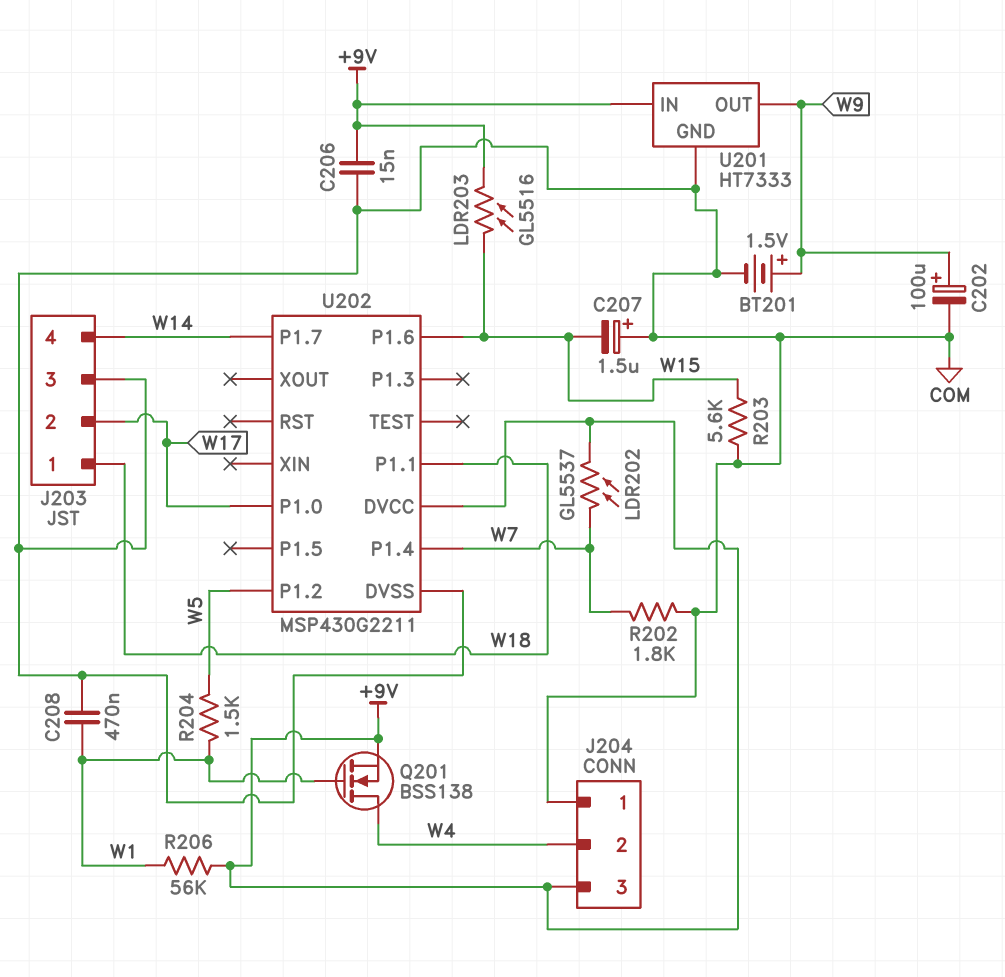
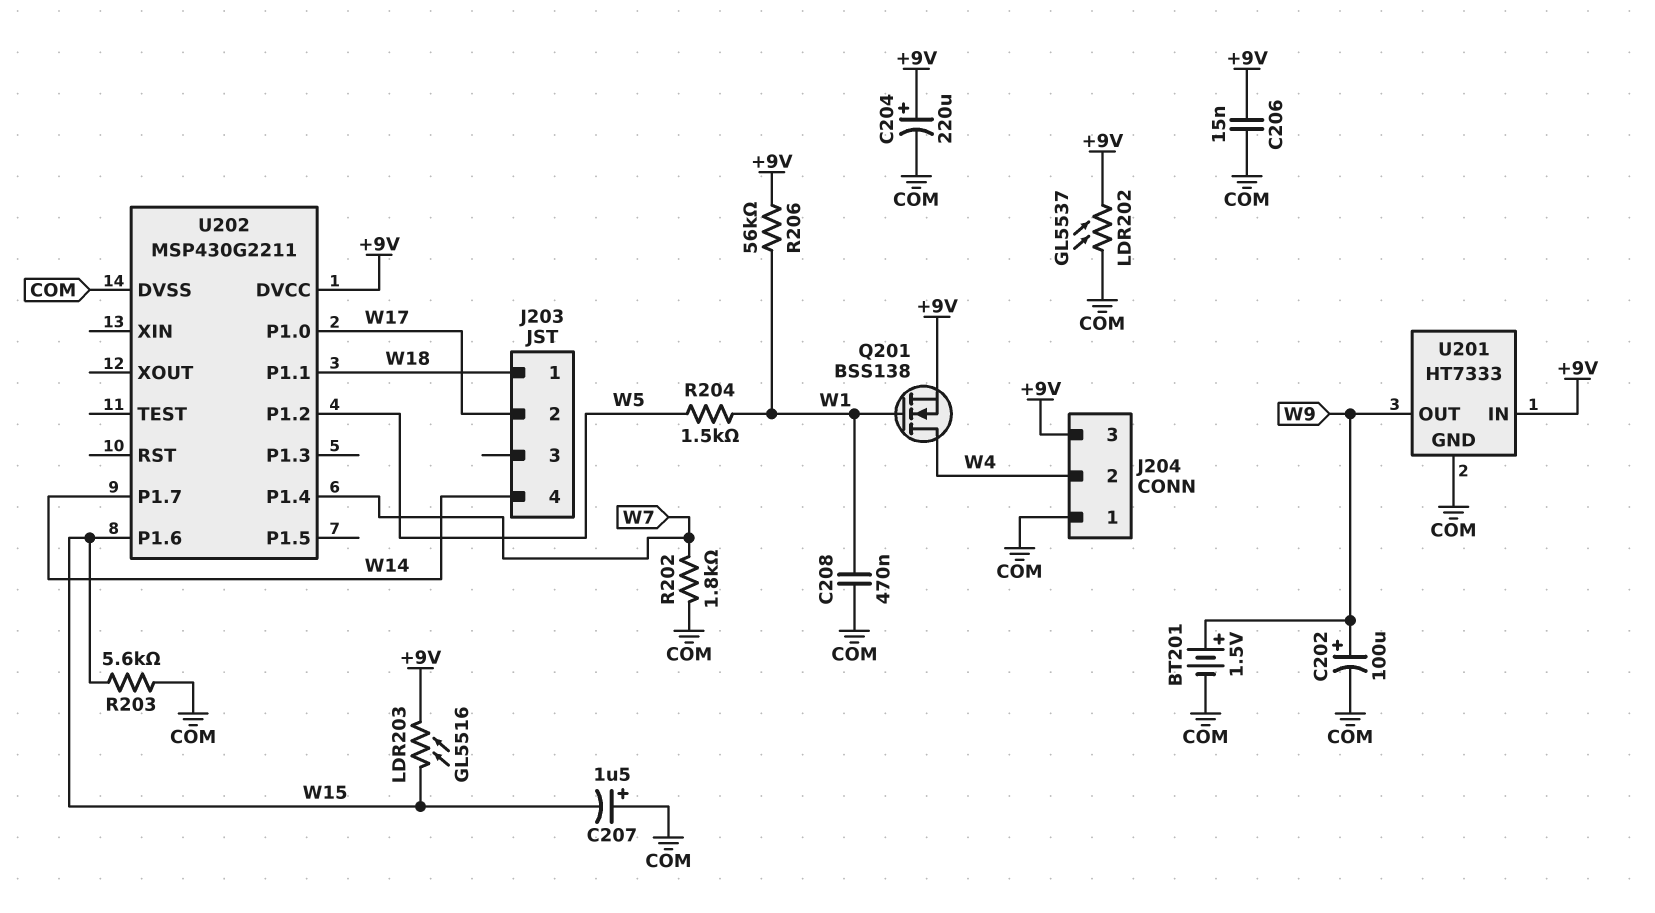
C204: none -> 220uF (plus +9V, minus COM)
J203 pin 3: COM -> none
LDR202: GL5537 (+9V, W7) -> GL5537 (+9V, COM)

